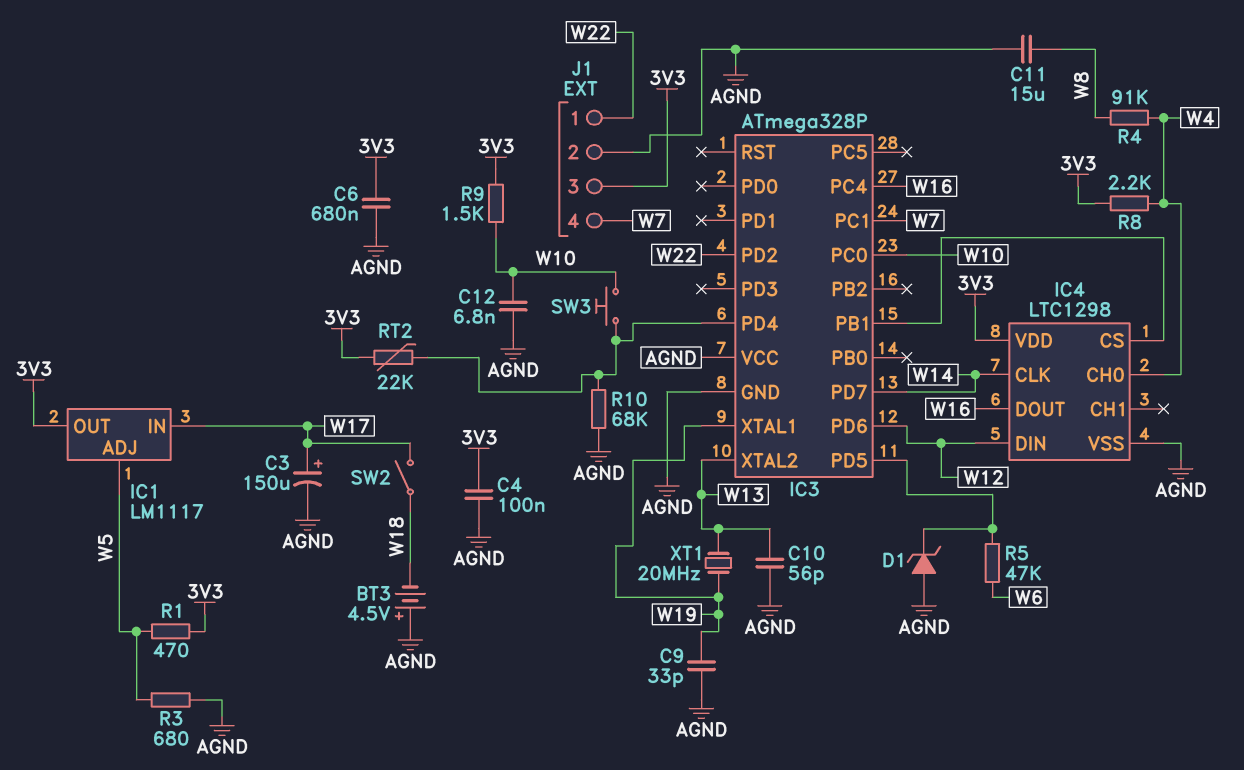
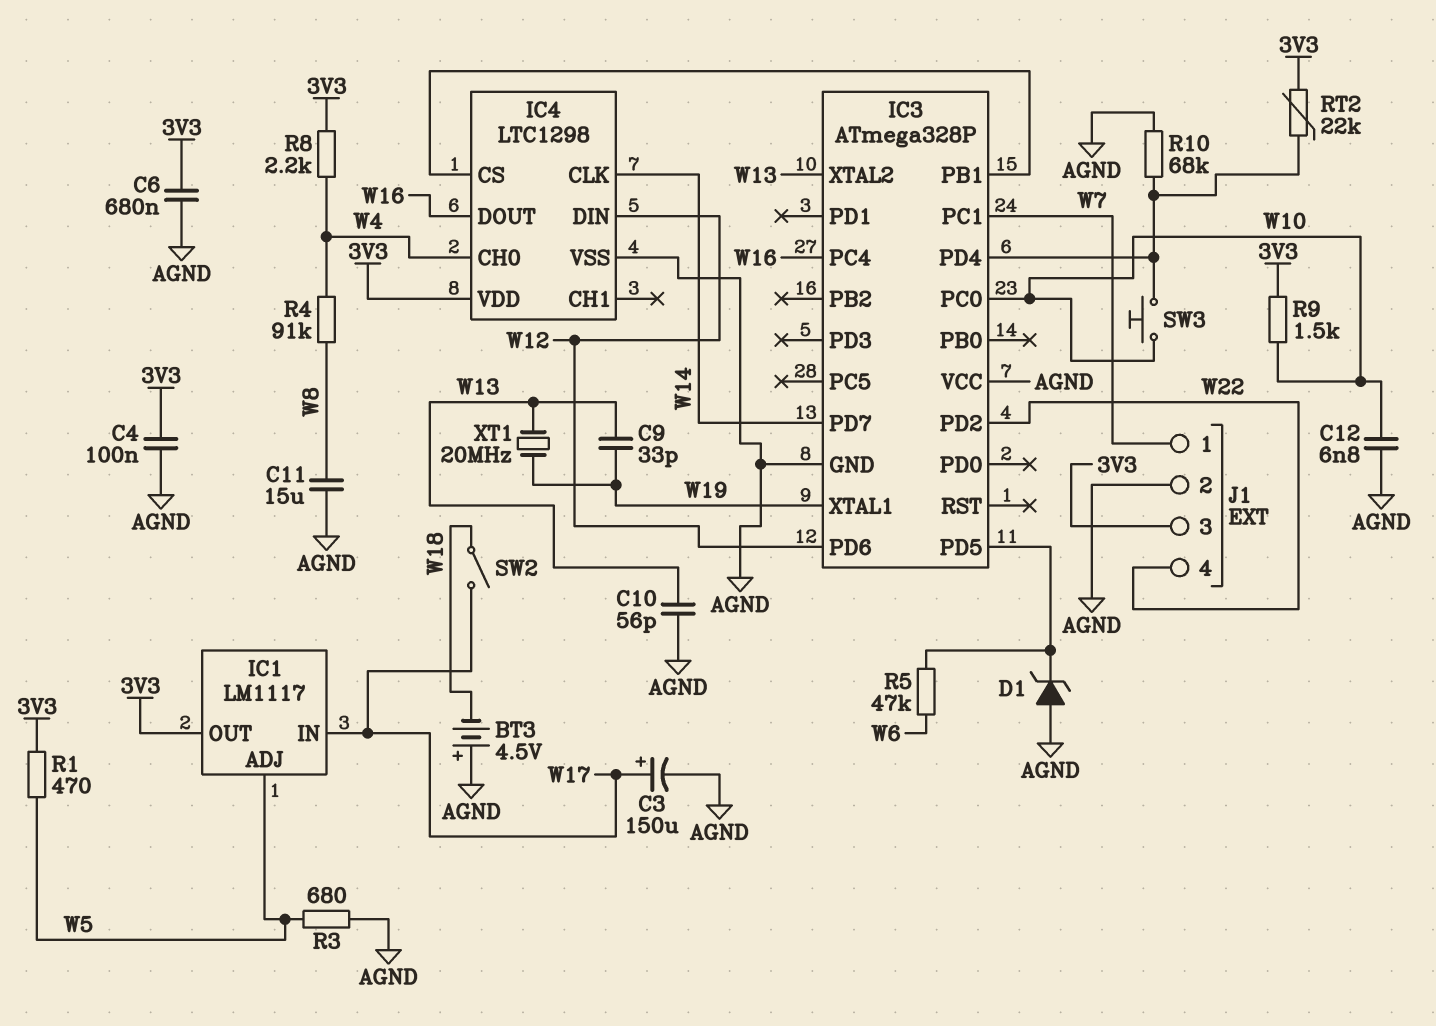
C9: 33pF (AGND, W19) -> 33pF (W13, W19)
J1 pin 1: W22 -> W7
J1 pin 4: W7 -> W22

